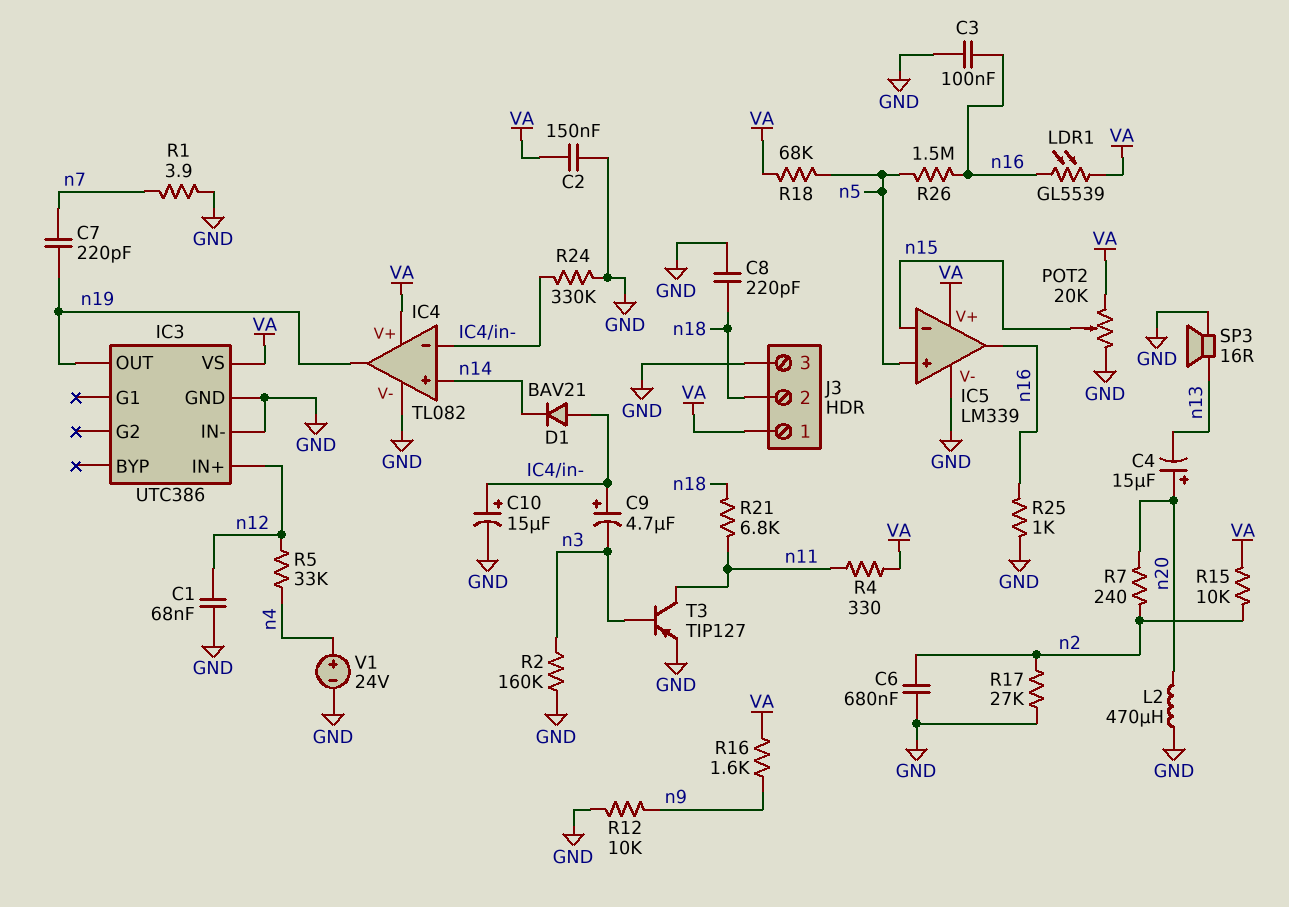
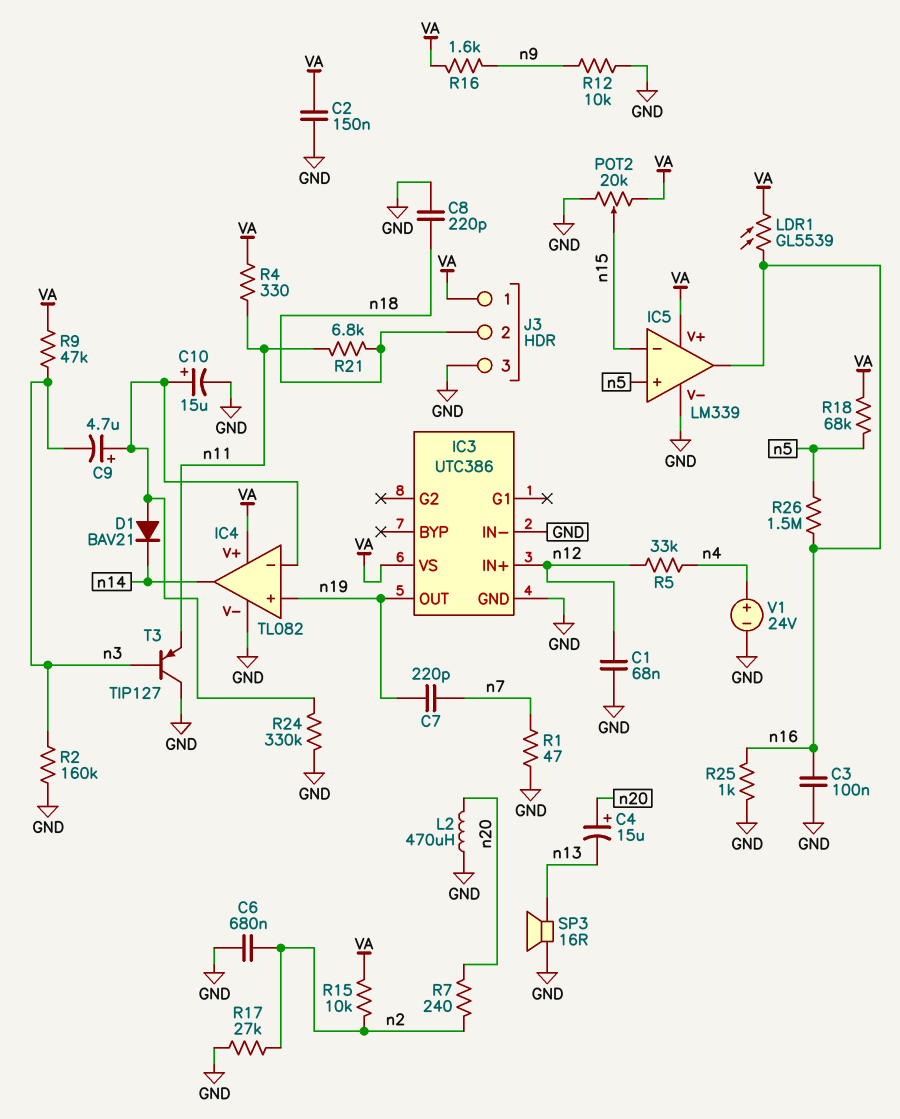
IC4 pin in+: n14 -> n19
IC4 pin out: n19 -> n14
R1: 3.9 (GND, n7) -> 47 (GND, n7)
R9: none -> 47k (VA, n3)
T3: PNP TIP127 (B n3, C n11, E GND) -> PNP TIP127 (B n3, C GND, E n11)

